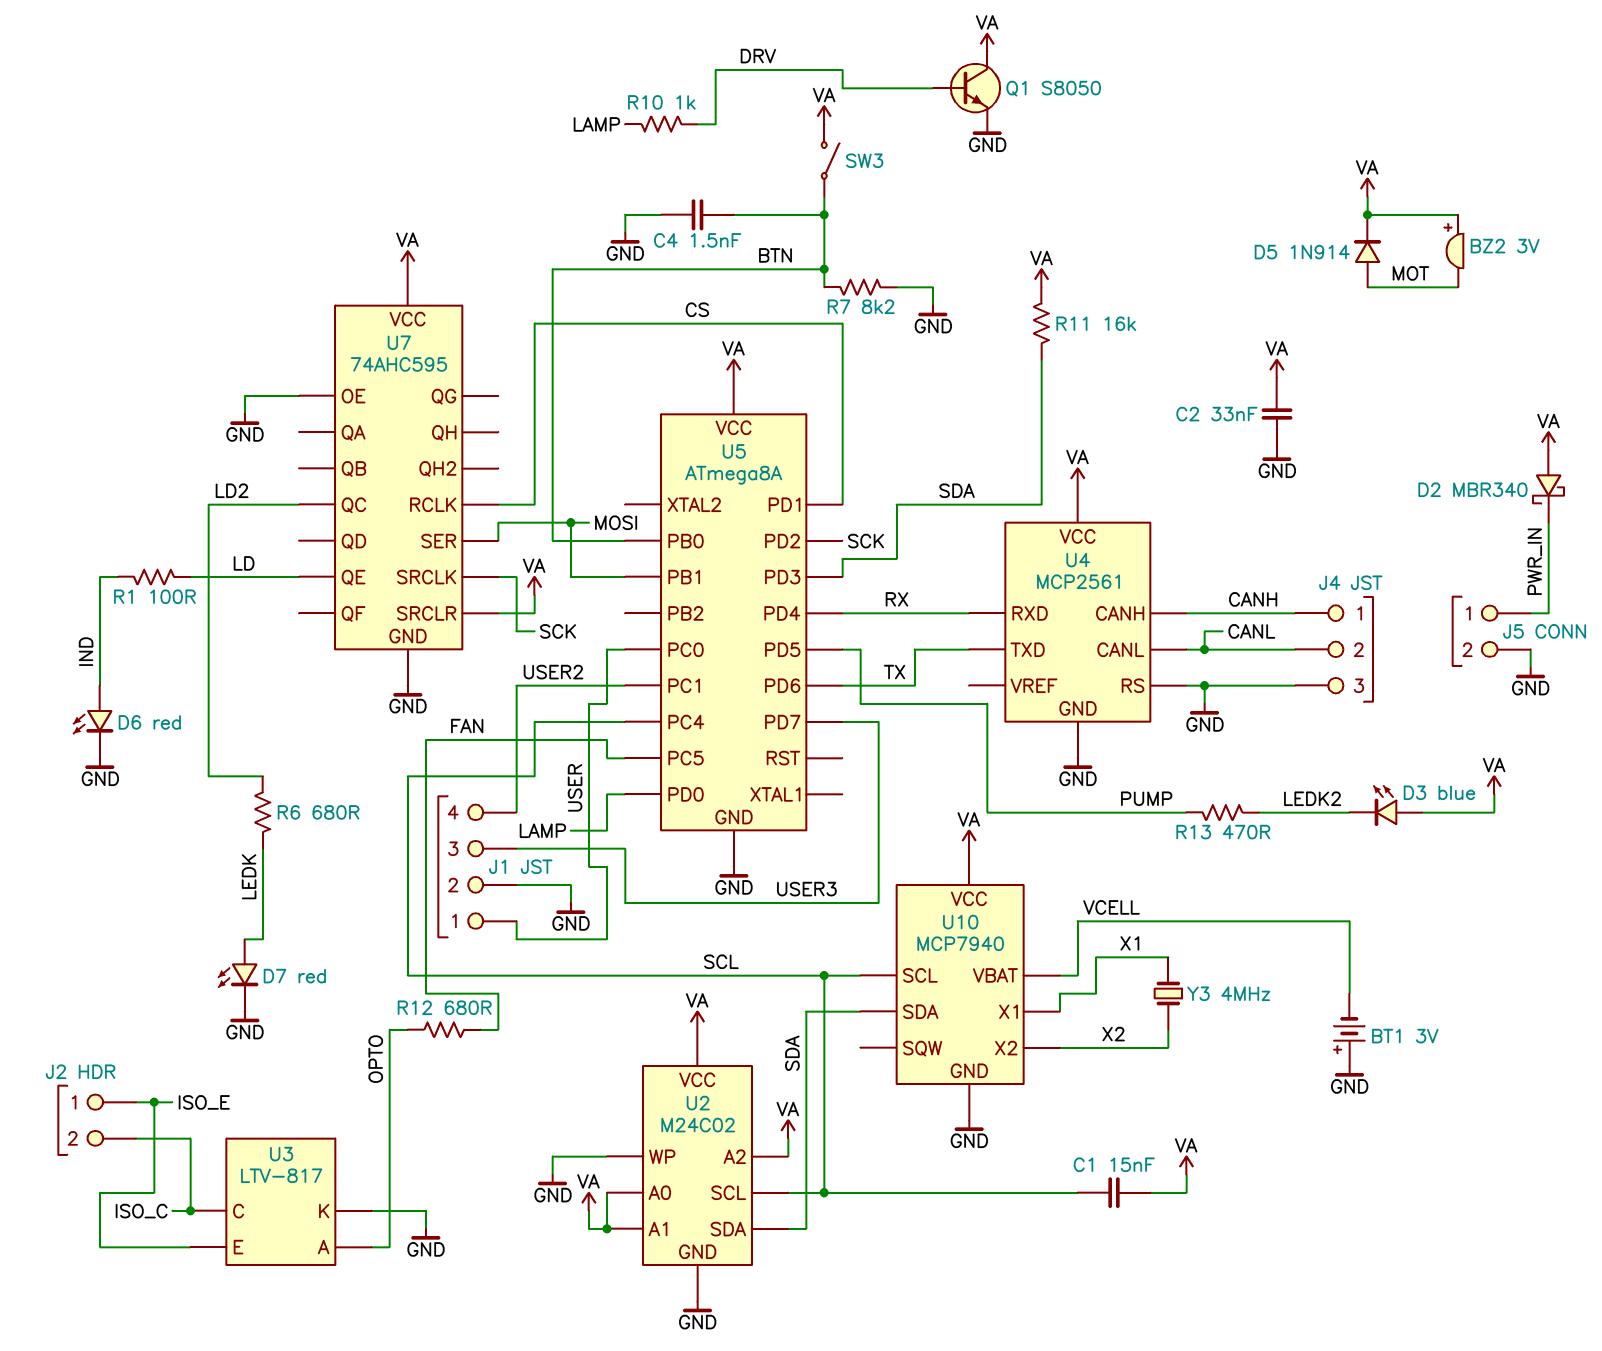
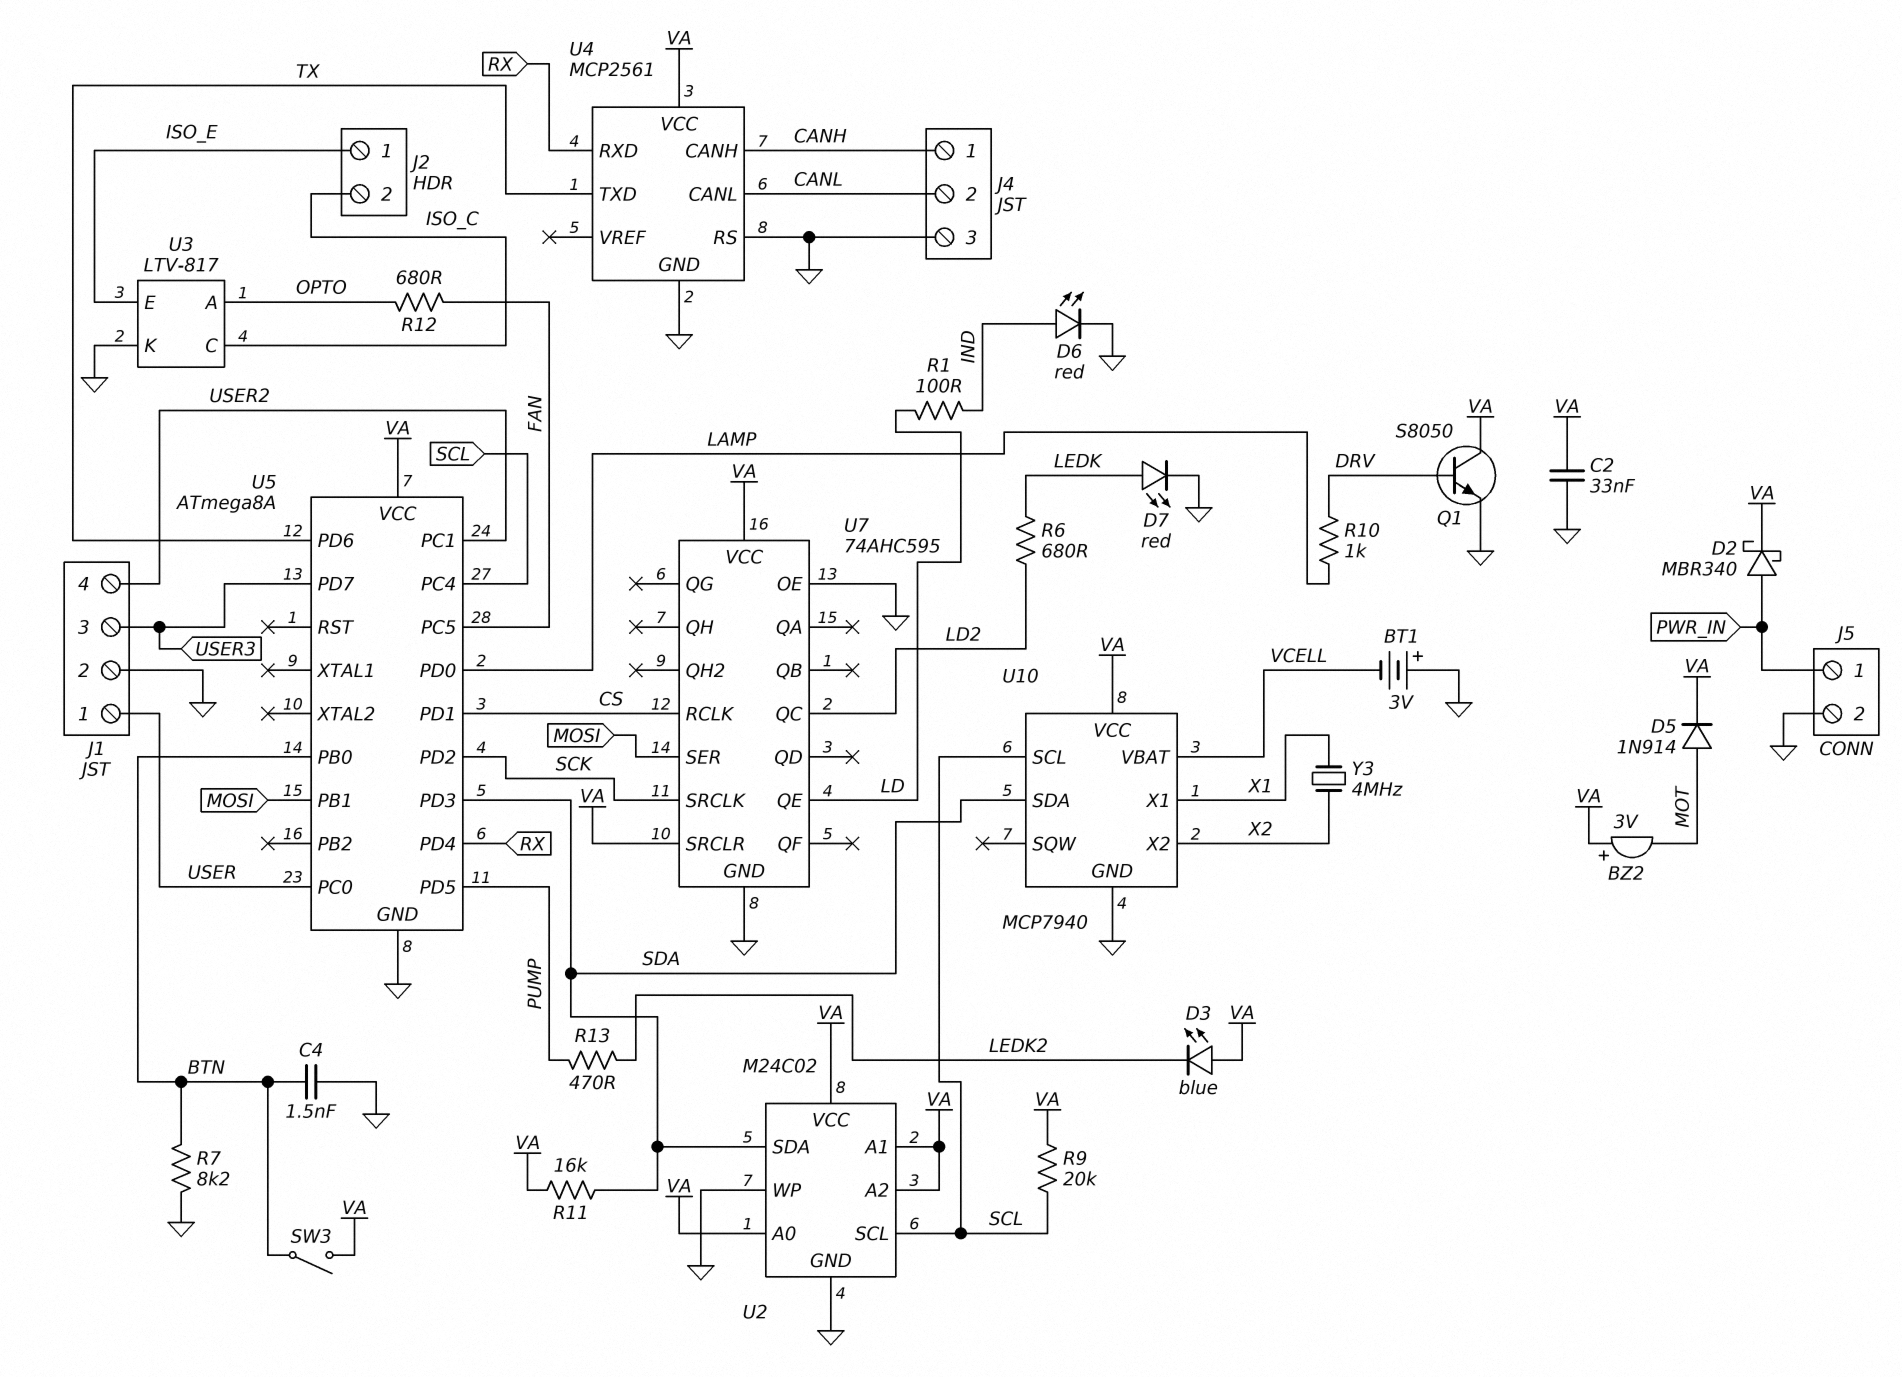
C1: 15nF (SCL, VA) -> none
D2: schottky MBR340 (A VA, K PWR_IN) -> schottky MBR340 (A PWR_IN, K VA)
R9: none -> 20k (SCL, VA)

